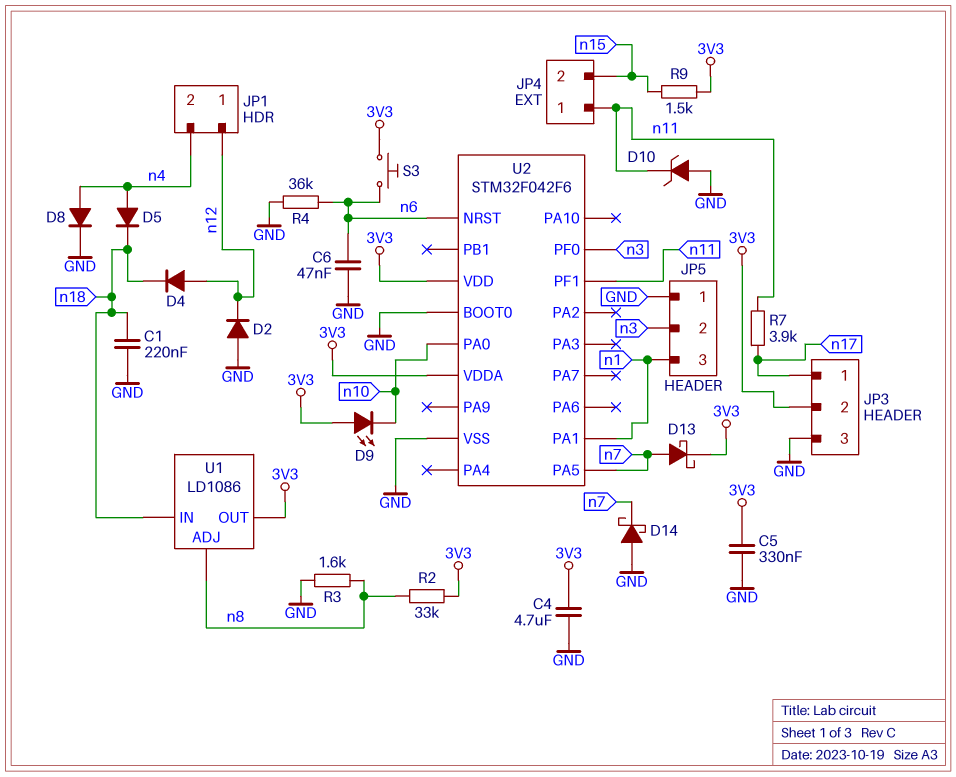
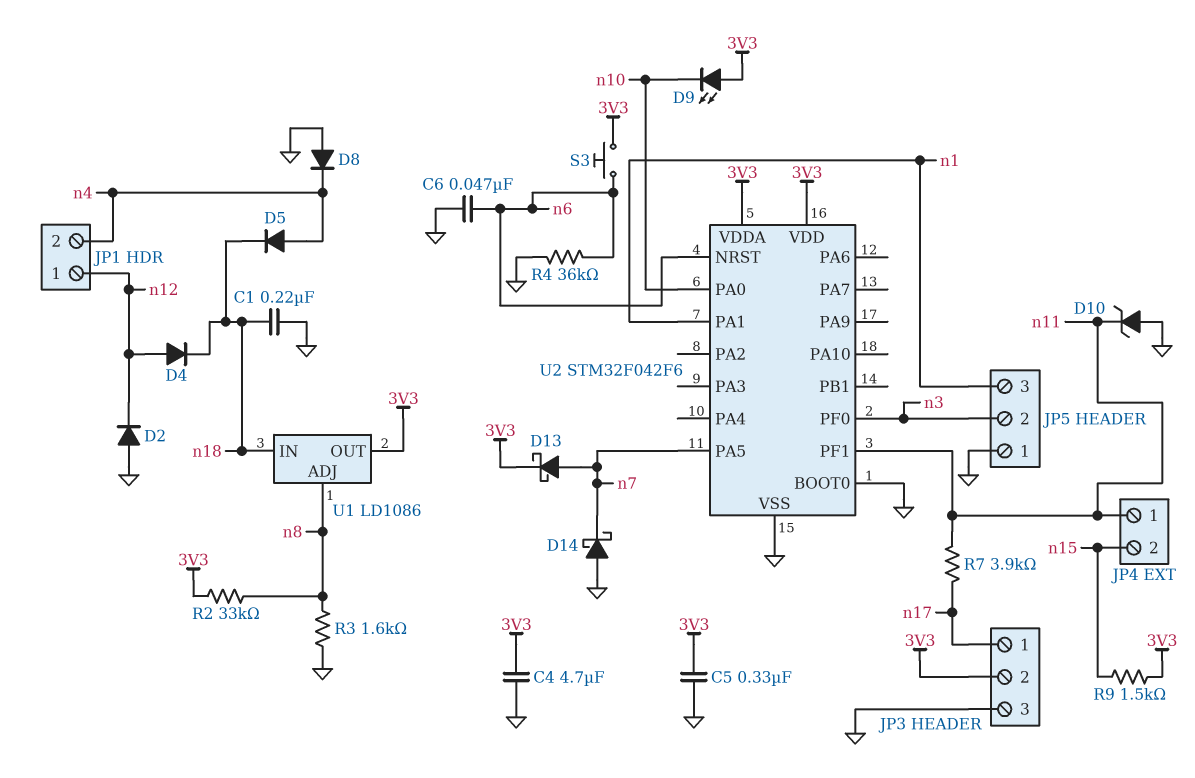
D8: diode (A n4, K GND) -> diode (A GND, K n4)

